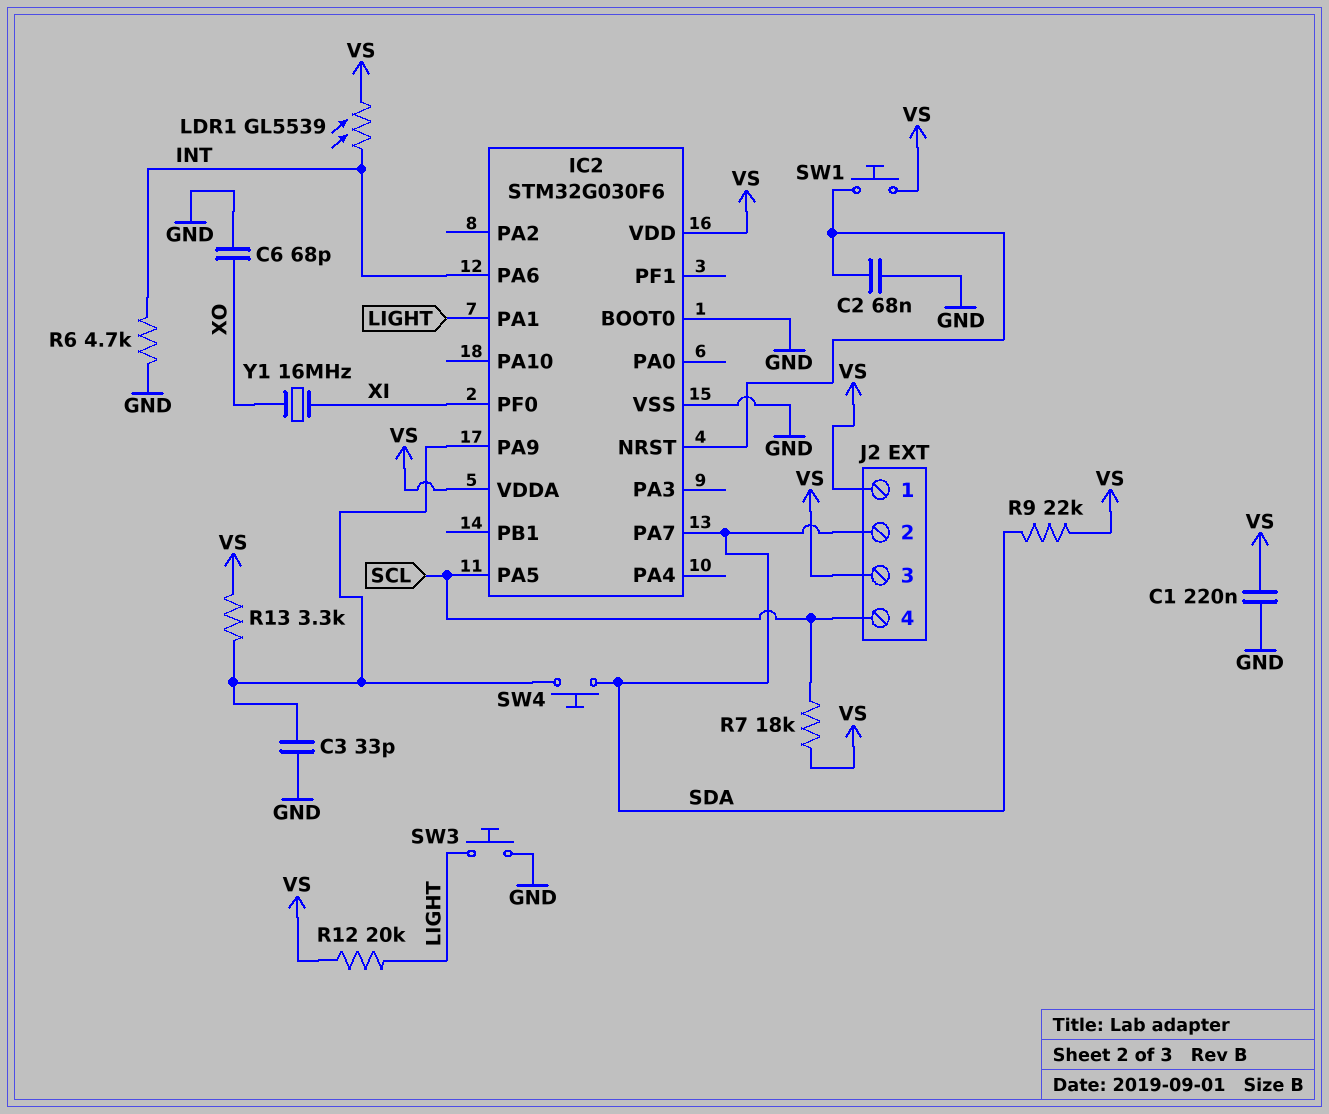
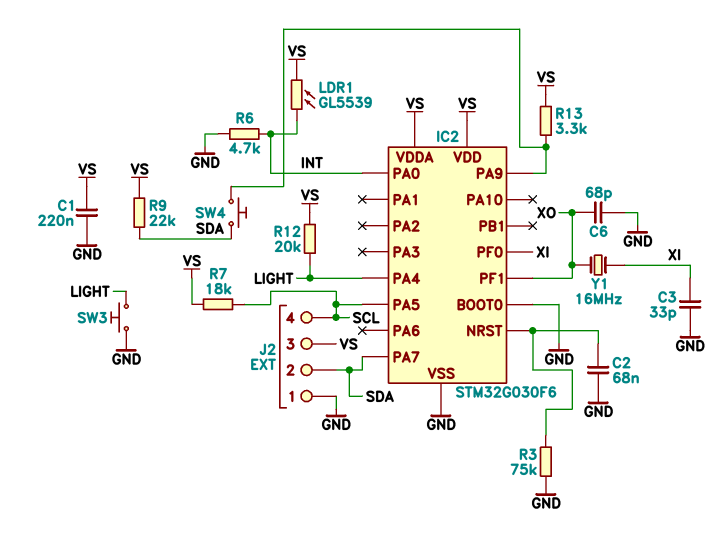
C3: 33pF (GND, IC2/PA9) -> 33pF (GND, XI)
IC2 pin PA0: none -> INT
IC2 pin PA1: LIGHT -> none
IC2 pin PA4: none -> LIGHT
IC2 pin PA6: INT -> none
IC2 pin PF1: none -> XO
J2 pin 1: VS -> GND
R3: none -> 75k (GND, IC2/NRST)
SW1: button (IC2/NRST, VS) -> none

